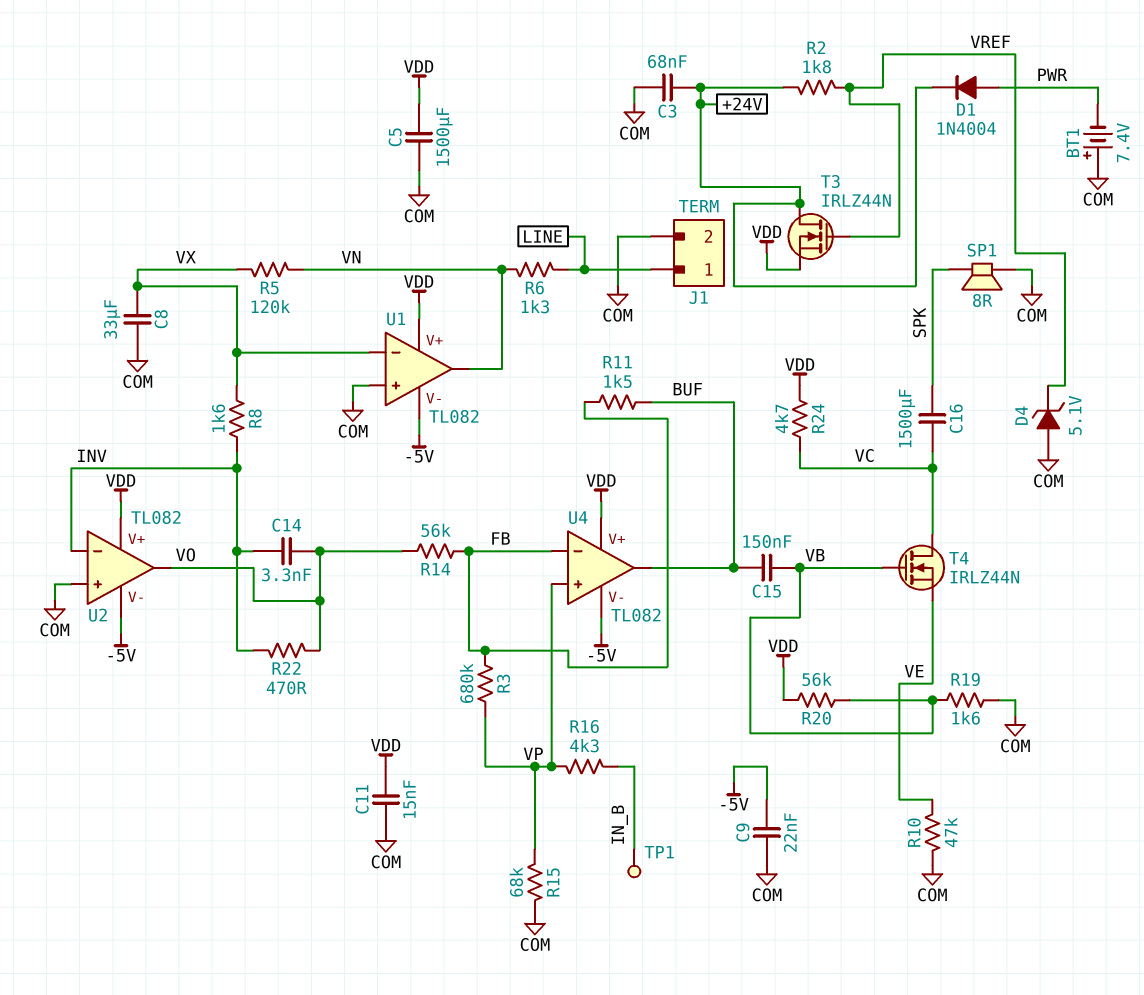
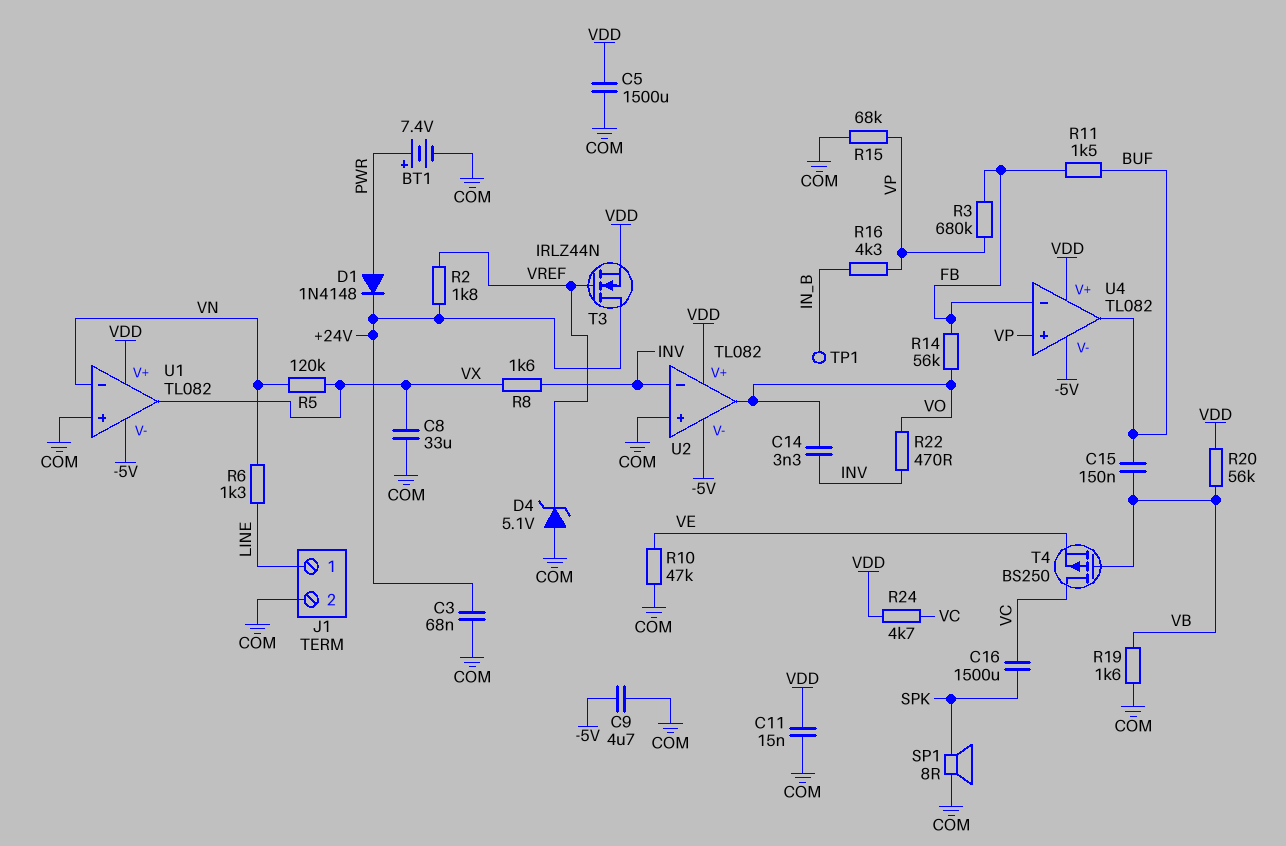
BT1: 7.4V (plus COM, minus PWR) -> 7.4V (plus PWR, minus COM)
C9: 22nF (-5V, COM) -> 4.7uF (-5V, COM)
D1: diode 1N4004 (A PWR, K +24V) -> diode 1N4148 (A PWR, K +24V)
T4: NMOS IRLZ44N (G VB, D VC, S VE) -> PMOS BS250 (G VB, D VC, S VE)
U1 pin in-: VX -> VN
U1 pin out: VN -> VX

